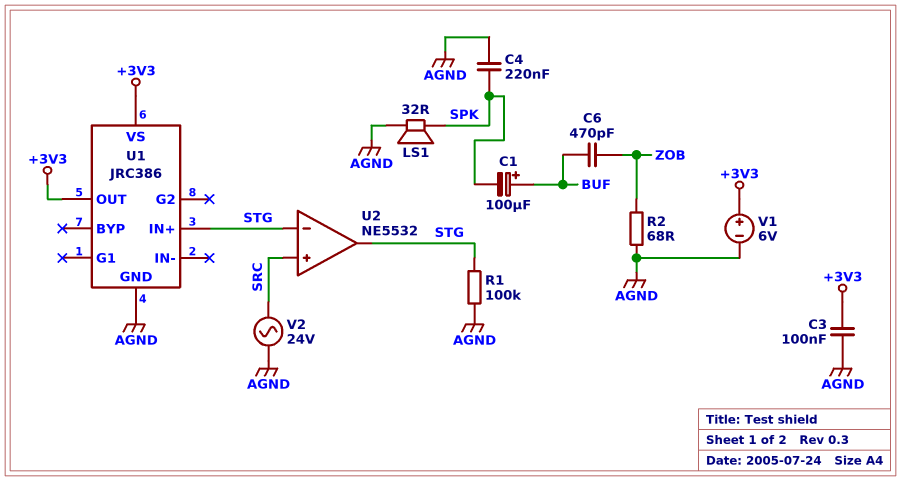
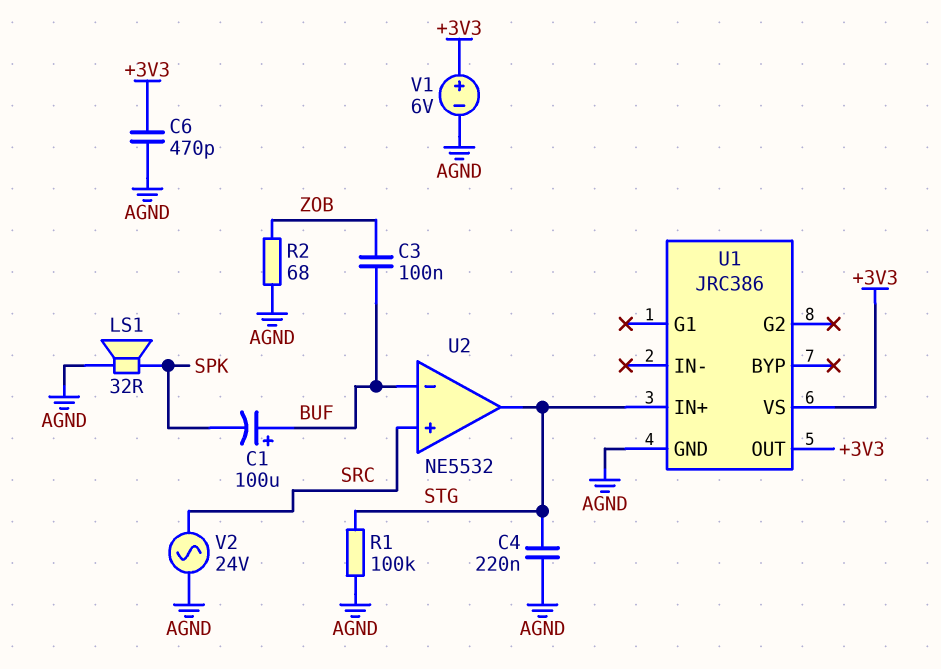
C3: 100nF (+3V3, AGND) -> 100nF (BUF, ZOB)
C4: 220nF (AGND, SPK) -> 220nF (AGND, STG)
C6: 470pF (BUF, ZOB) -> 470pF (+3V3, AGND)
U2 pin in-: STG -> BUF

